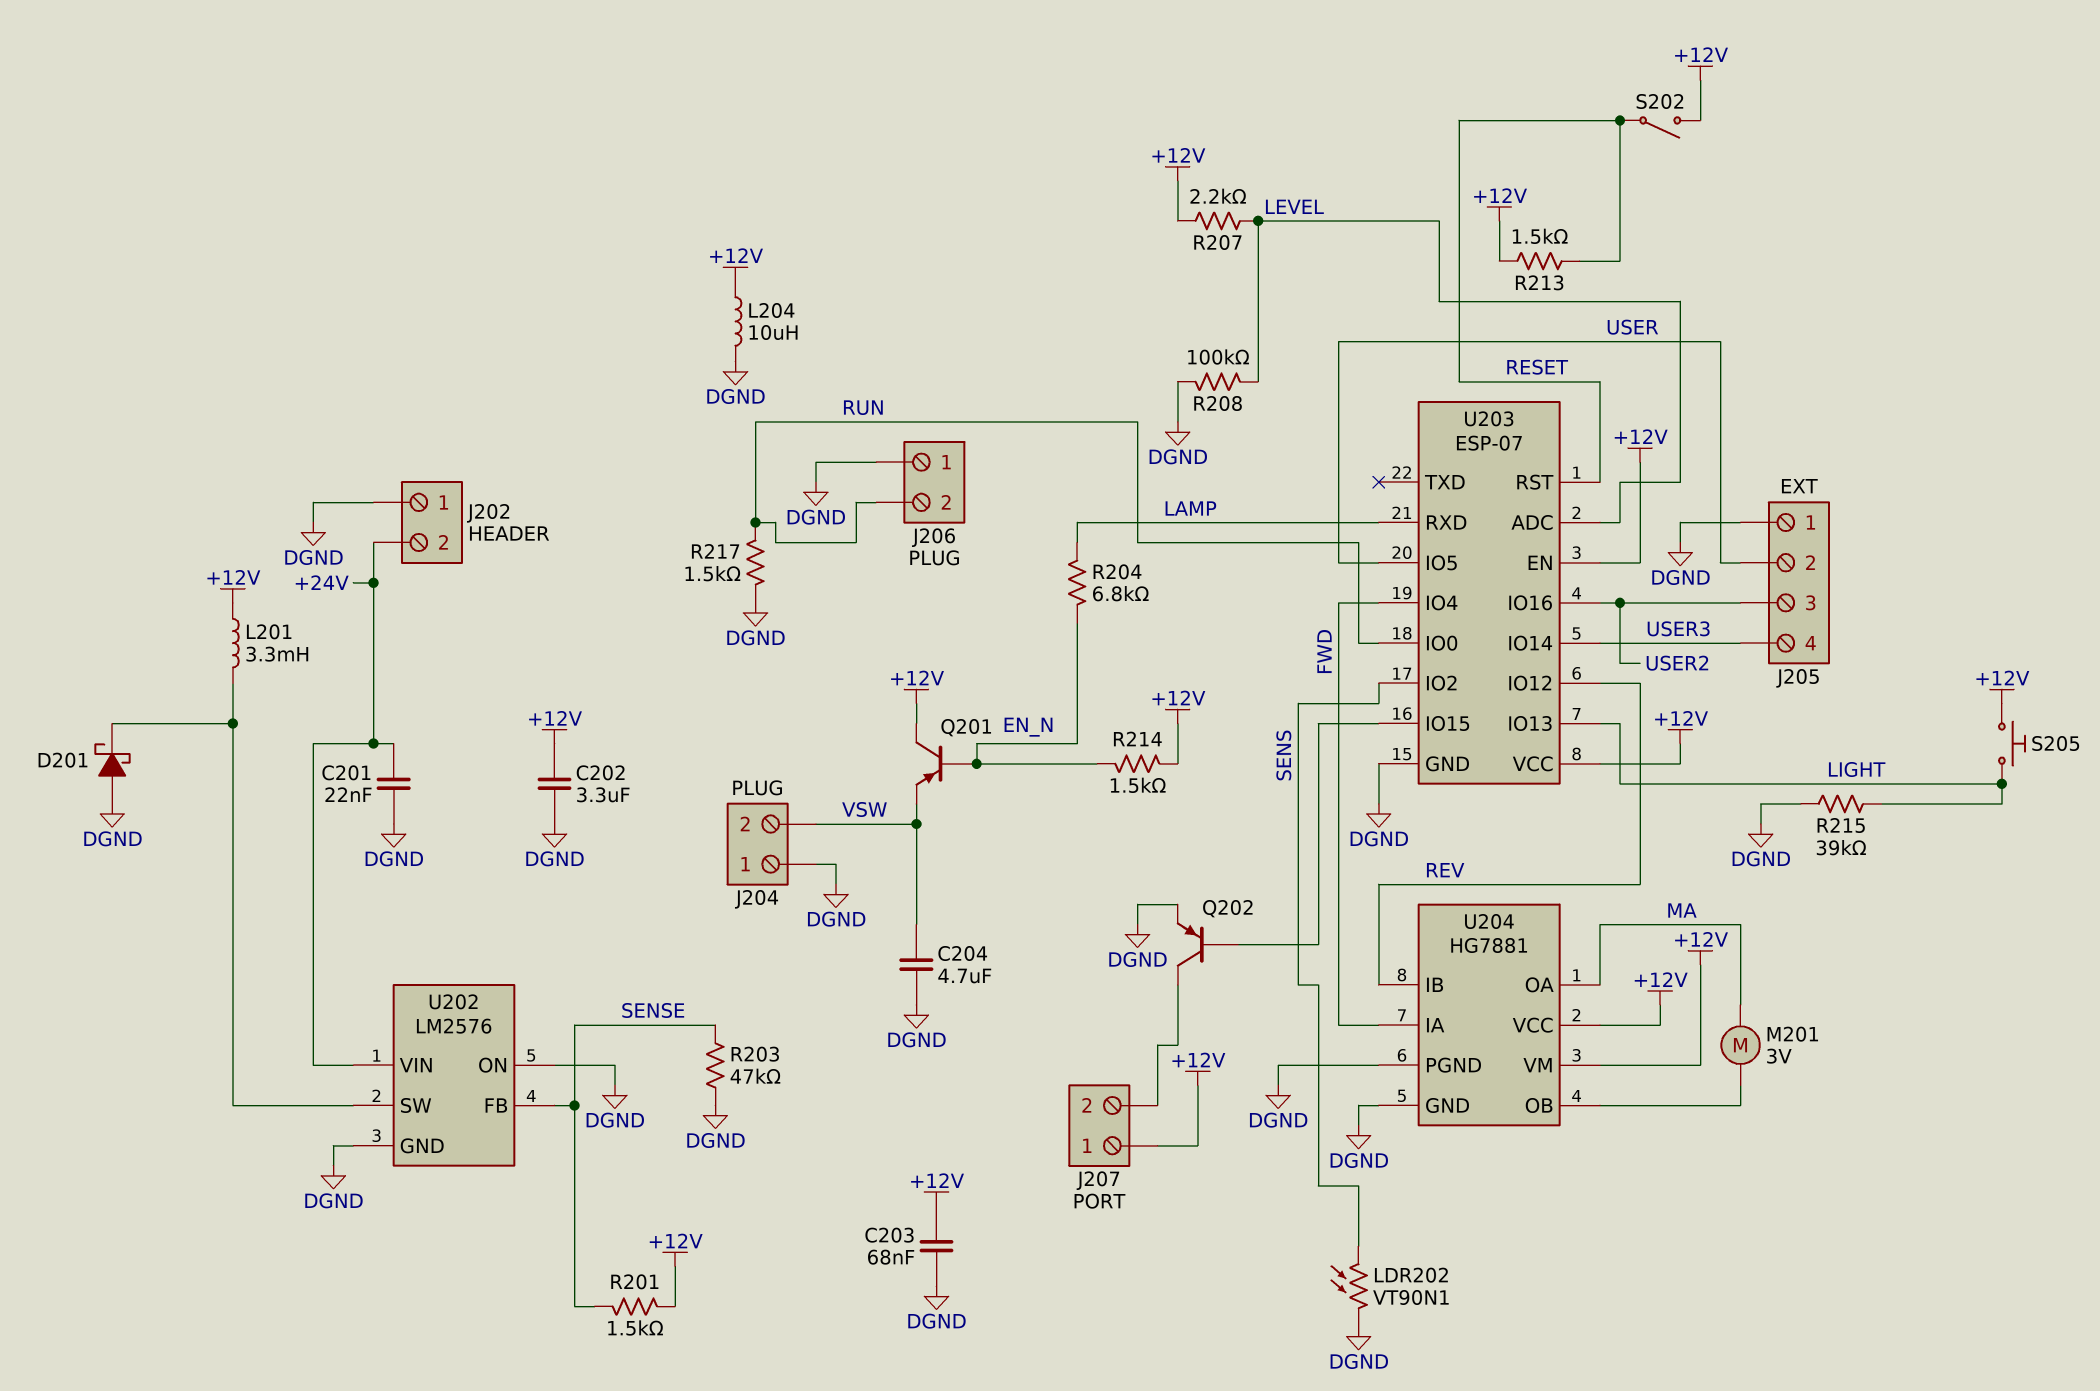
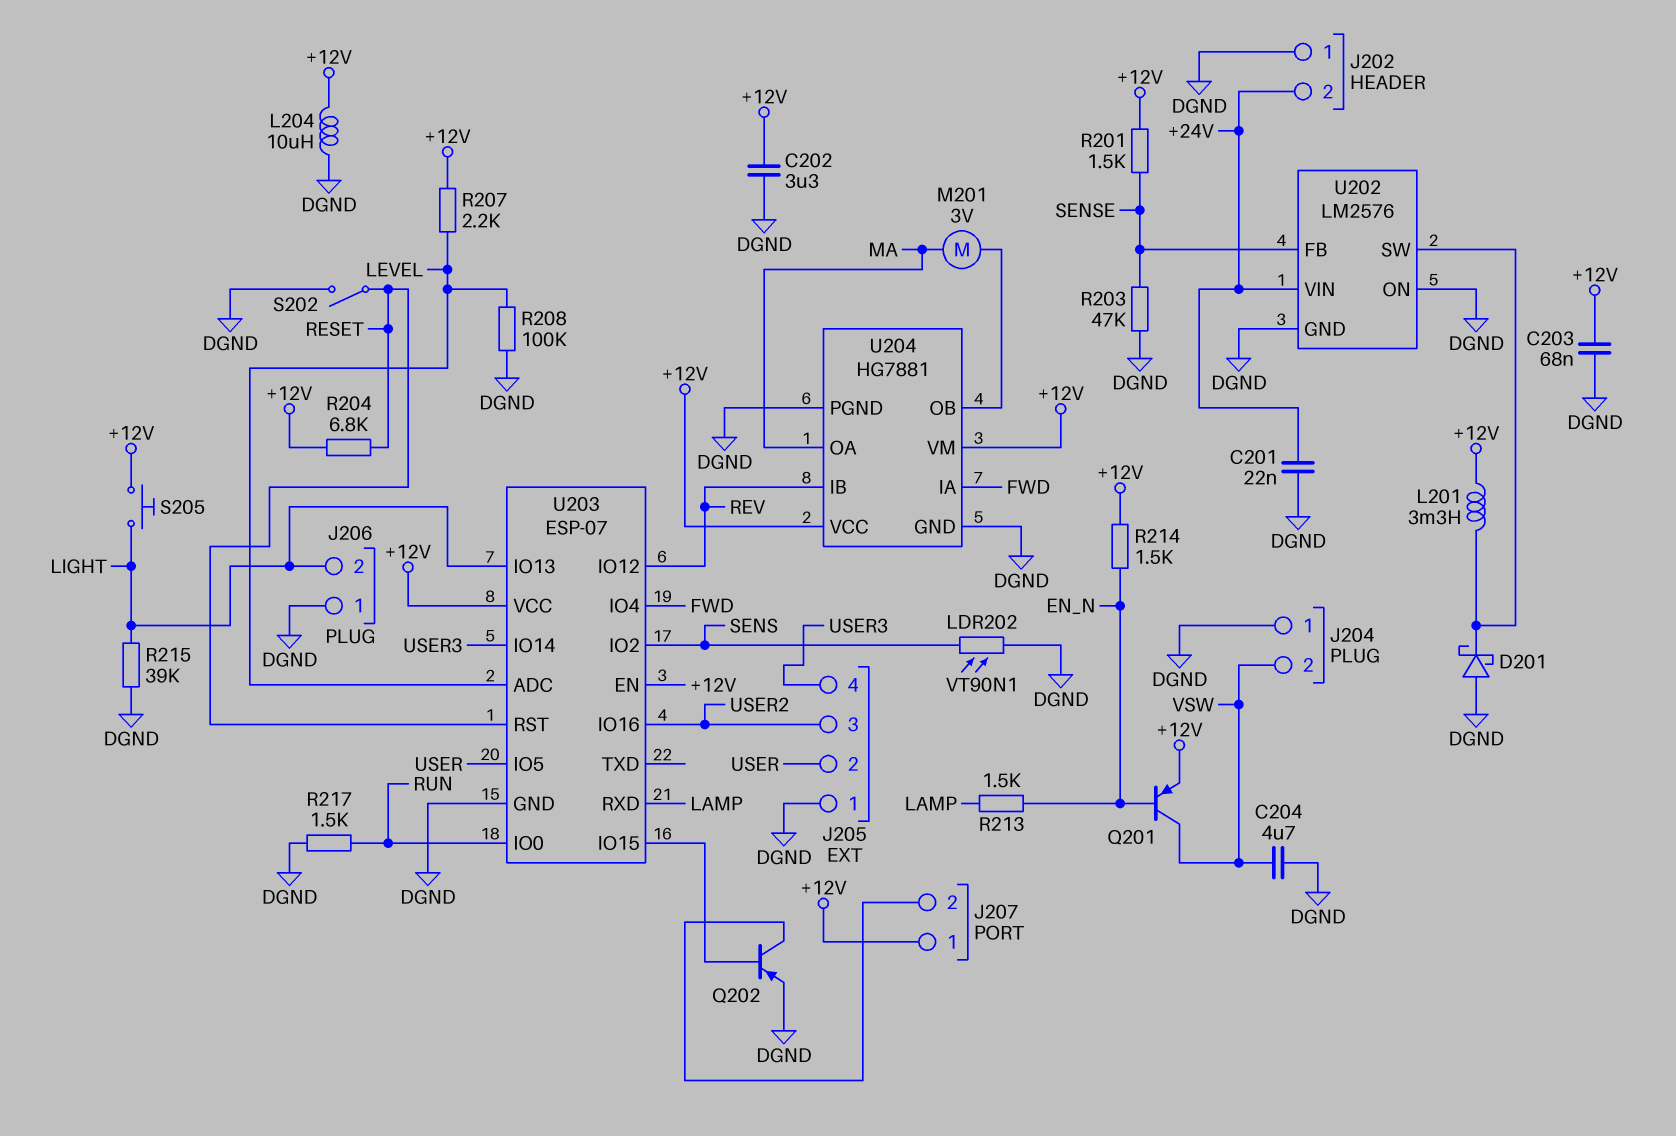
J206 pin 2: RUN -> LIGHT
Q201: PNP (B EN_N, C +12V, E VSW) -> PNP (B EN_N, C VSW, E +12V)
R204: 6.8k (EN_N, LAMP) -> 6.8k (+12V, RESET)
R213: 1.5k (+12V, RESET) -> 1.5k (EN_N, LAMP)
S202: switch (+12V, RESET) -> switch (DGND, RESET)

